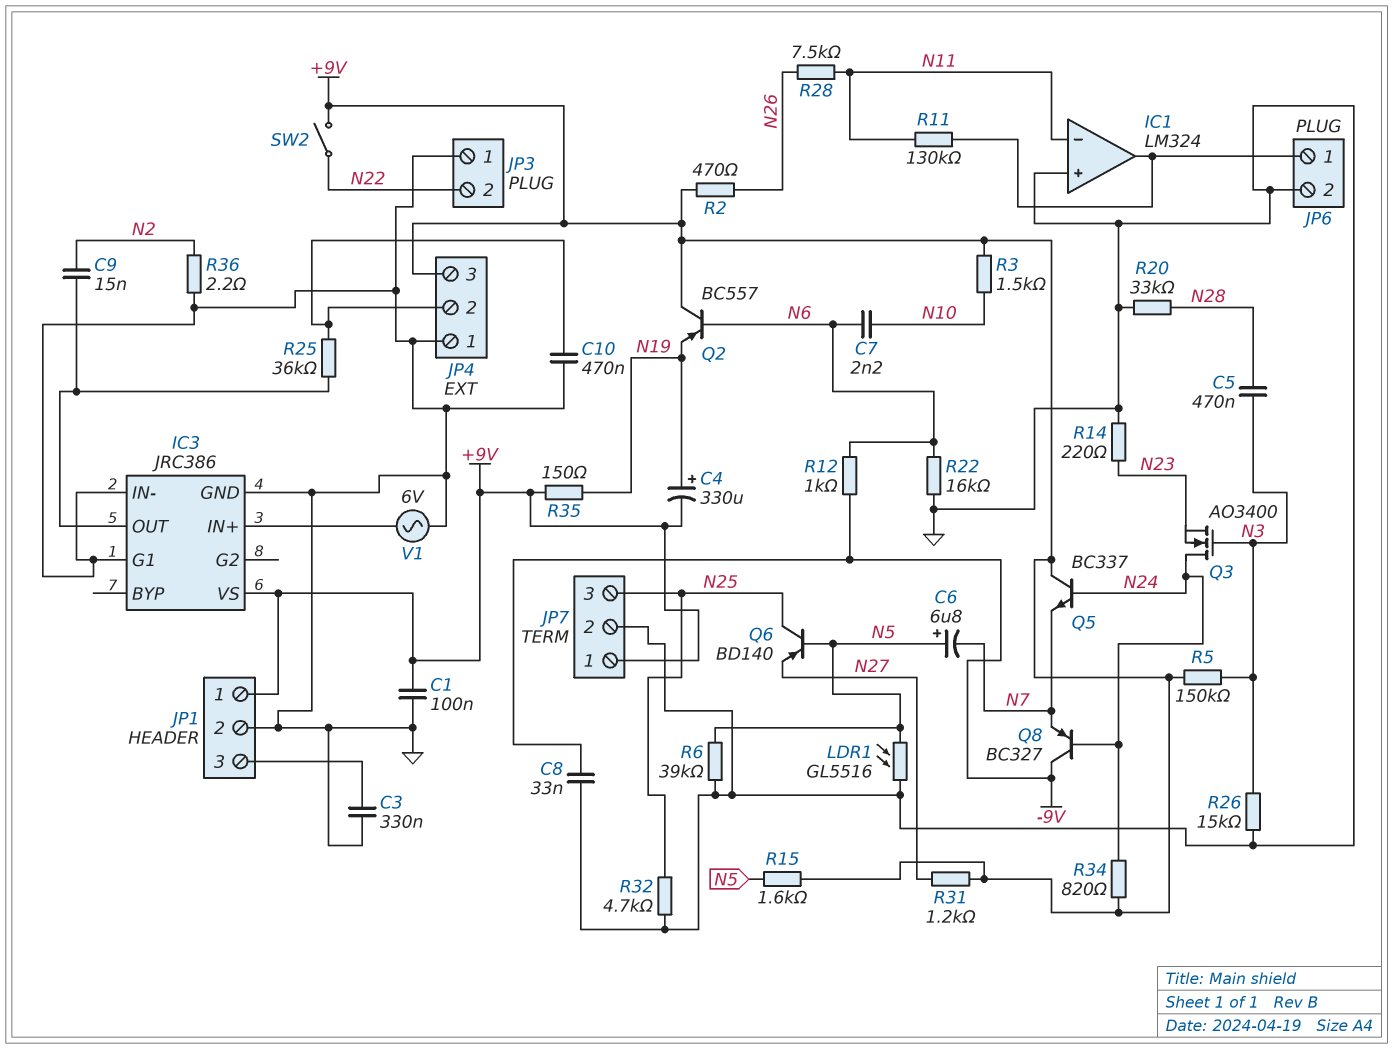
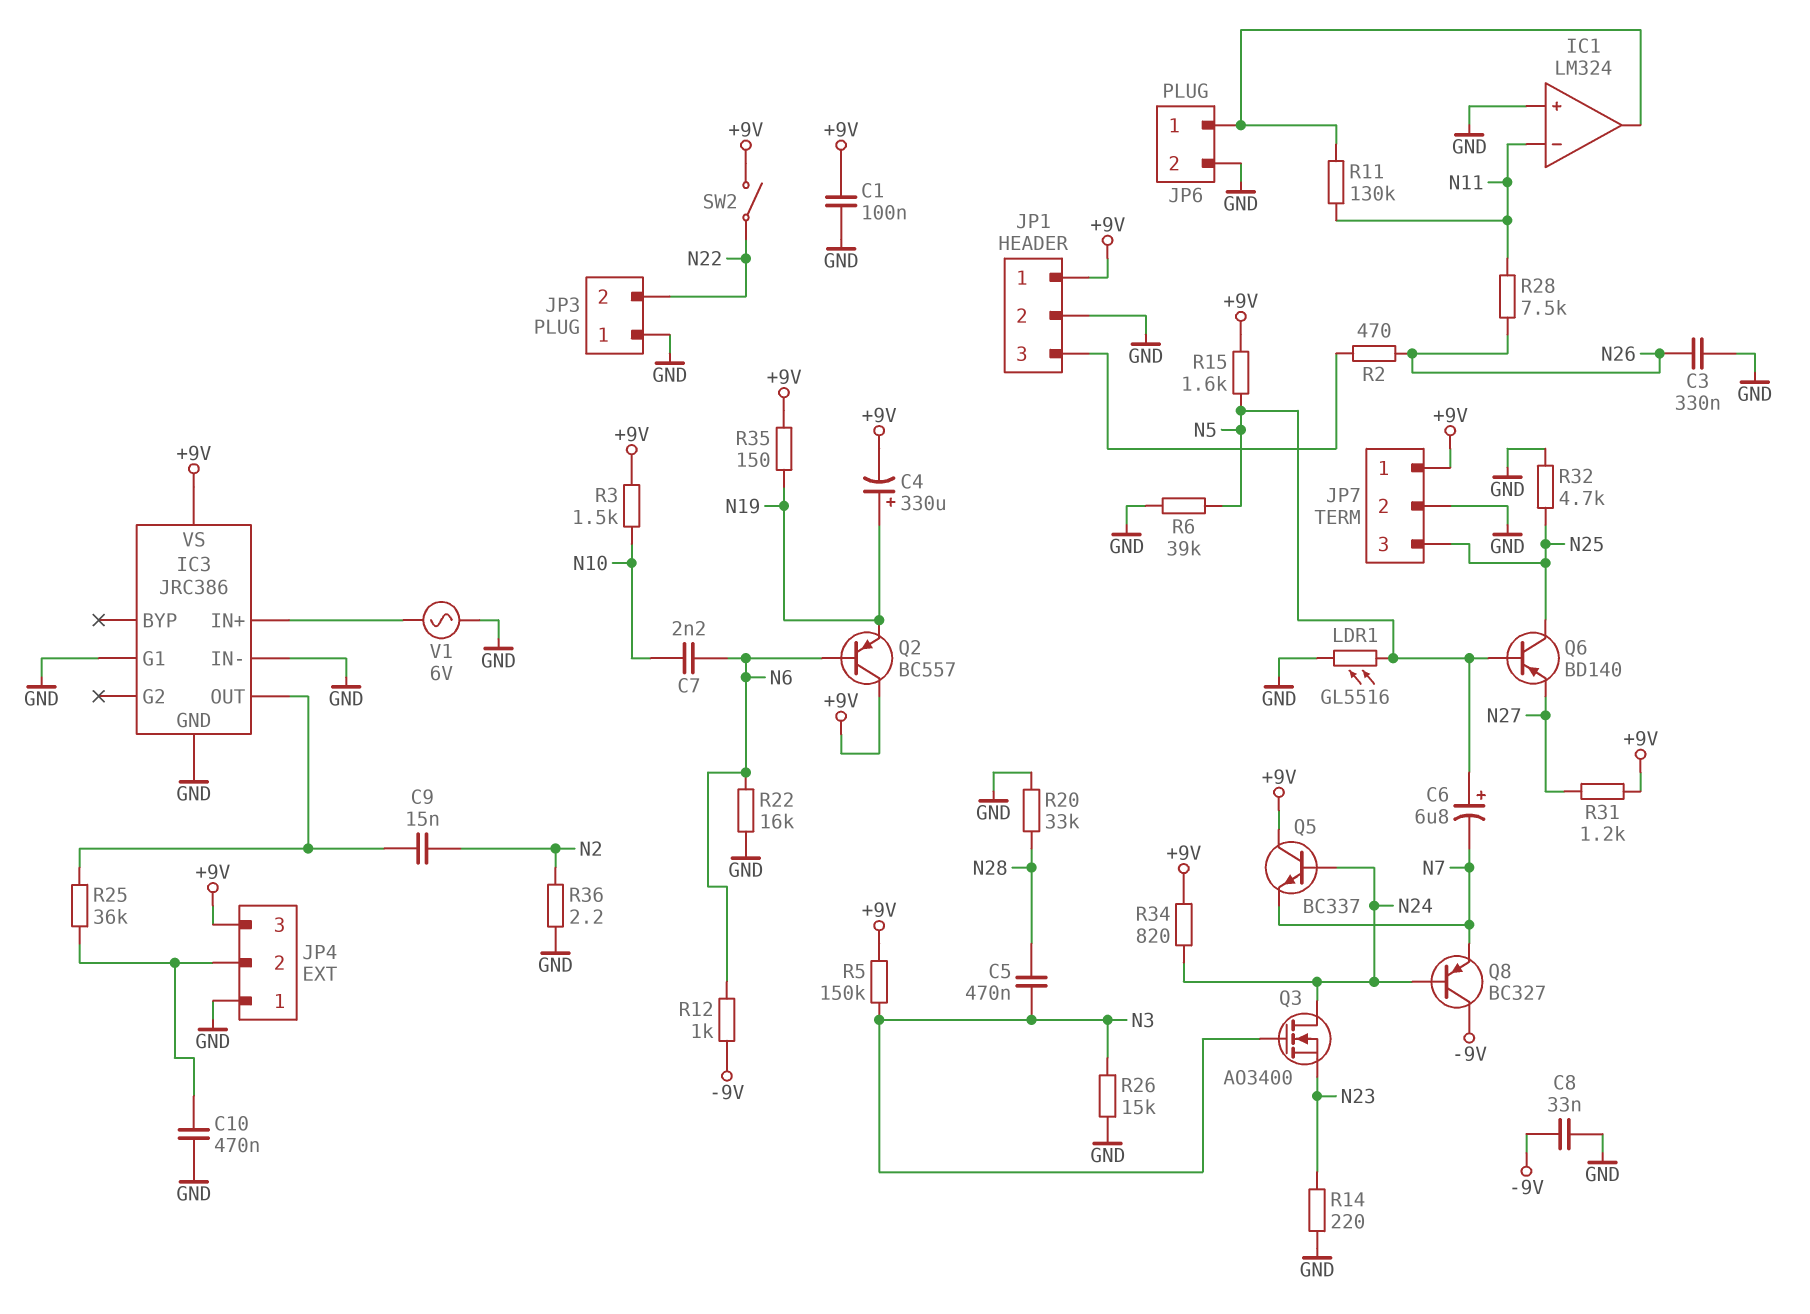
C3: 330nF (GND, JP1/3) -> 330nF (GND, N26)
R2: 470 (+9V, N26) -> 470 (JP1/3, N26)

